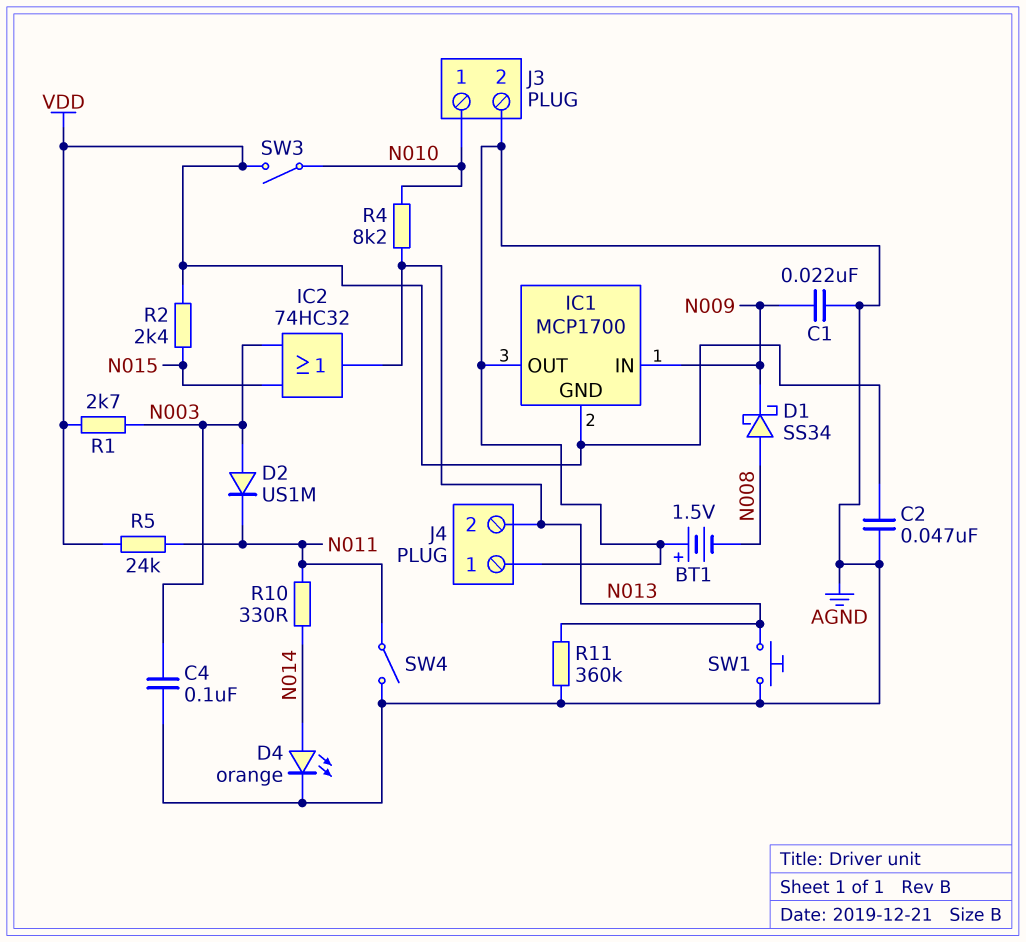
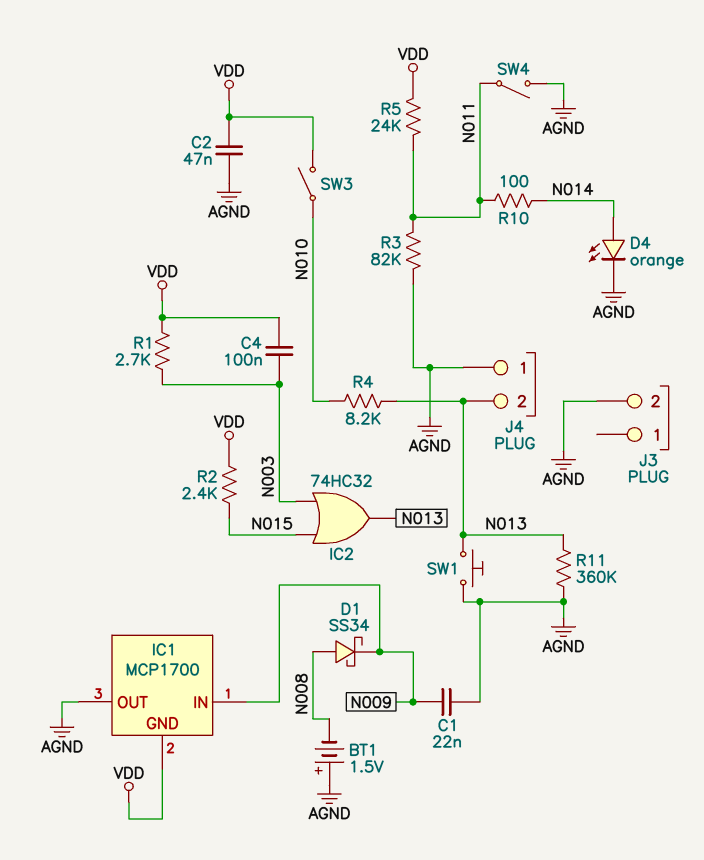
C4: 100nF (AGND, N003) -> 100nF (N003, VDD)
D2: diode US1M (A N003, K N011) -> none
J3 pin 1: N010 -> none
R3: none -> 82k (AGND, N011)
R10: 330 (N011, N014) -> 100 (N011, N014)

